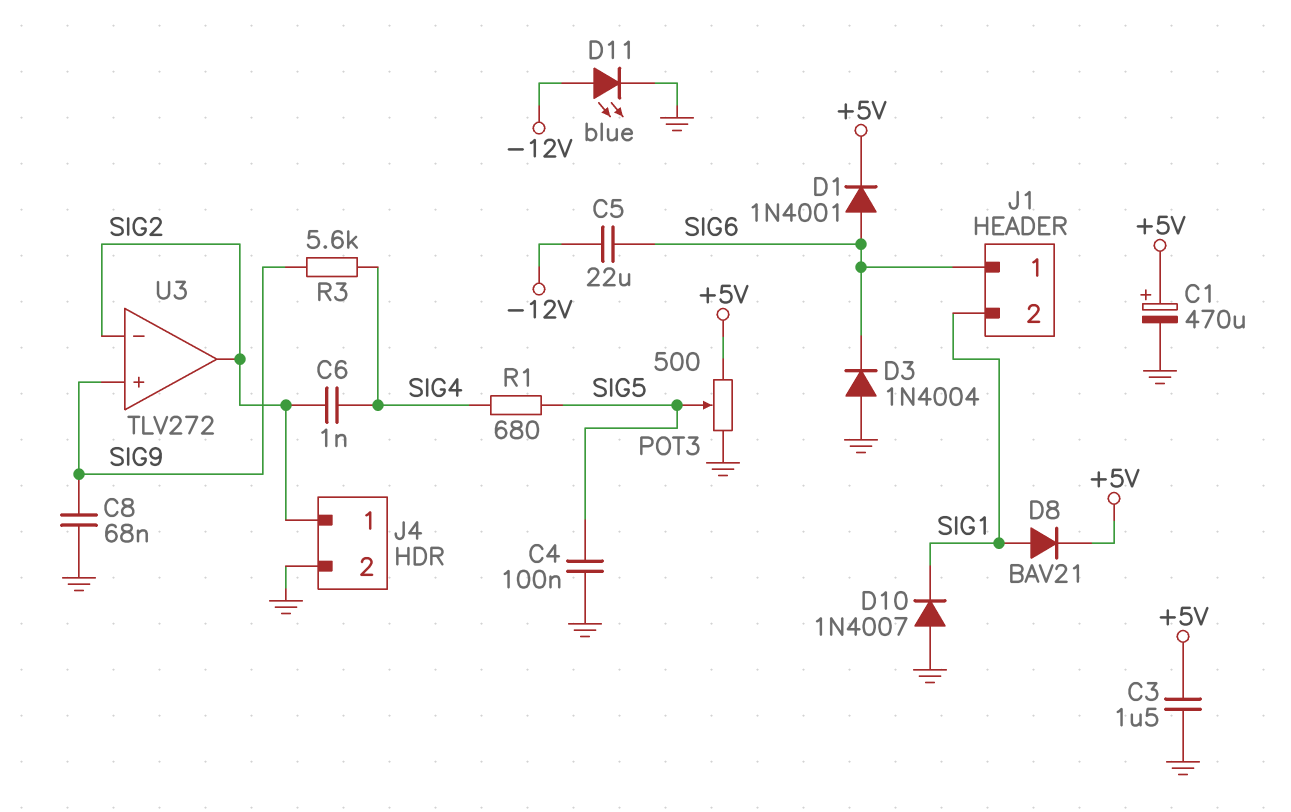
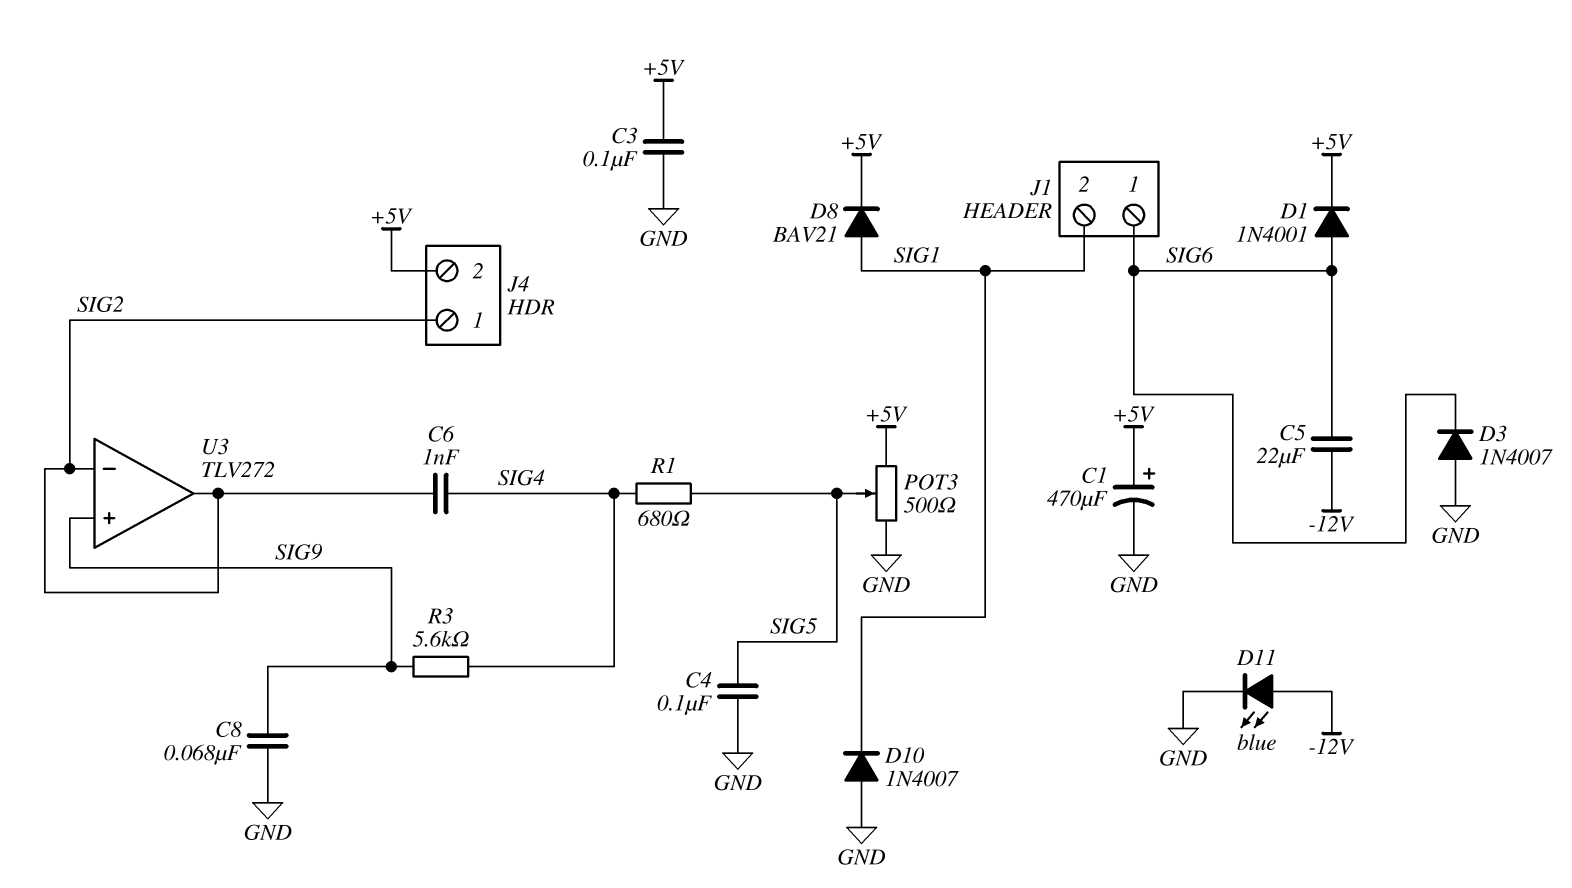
C3: 1.5uF (+5V, GND) -> 100nF (+5V, GND)
D3: diode 1N4004 (A GND, K SIG6) -> diode 1N4007 (A GND, K SIG6)
J4 pin 2: GND -> +5V

